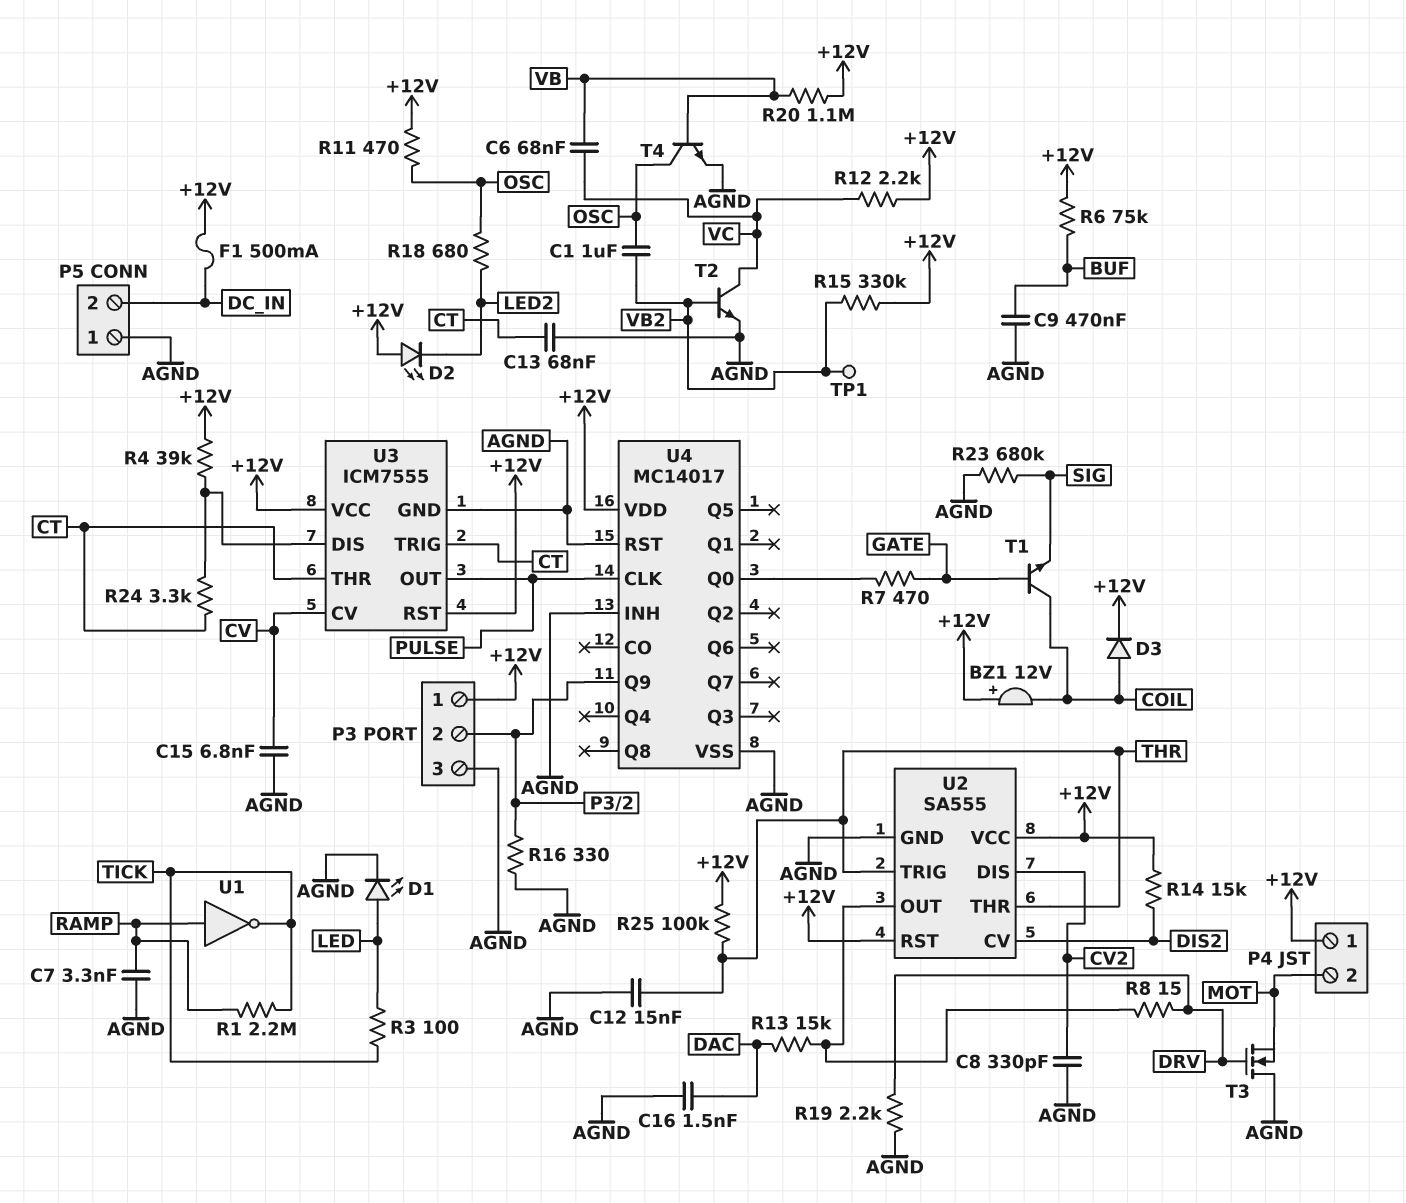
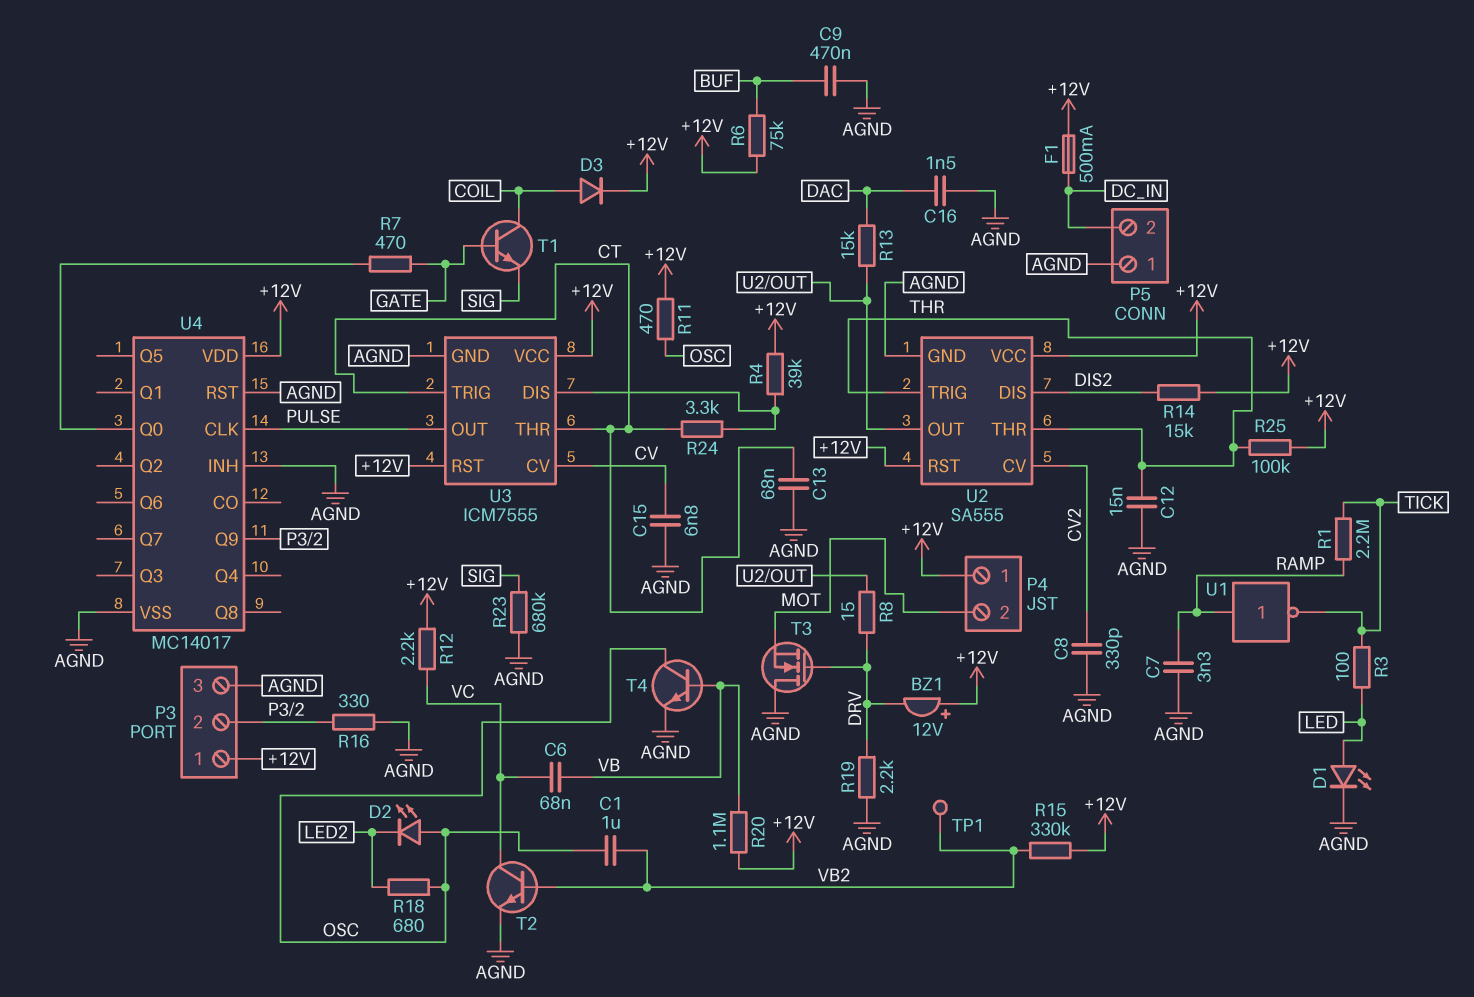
BZ1: buzzer 12V (plus +12V, minus COIL) -> buzzer 12V (plus +12V, minus DRV)
D2: LED (A +12V, K LED2) -> LED (A OSC, K LED2)
U2 pin CV: DIS2 -> CV2
U2 pin DIS: CV2 -> DIS2

